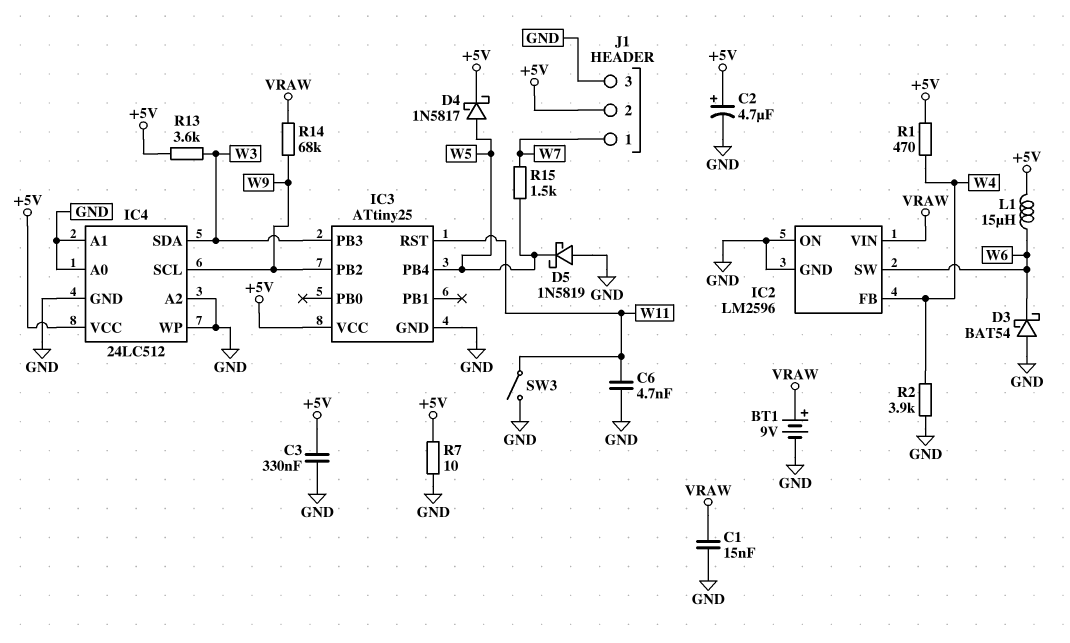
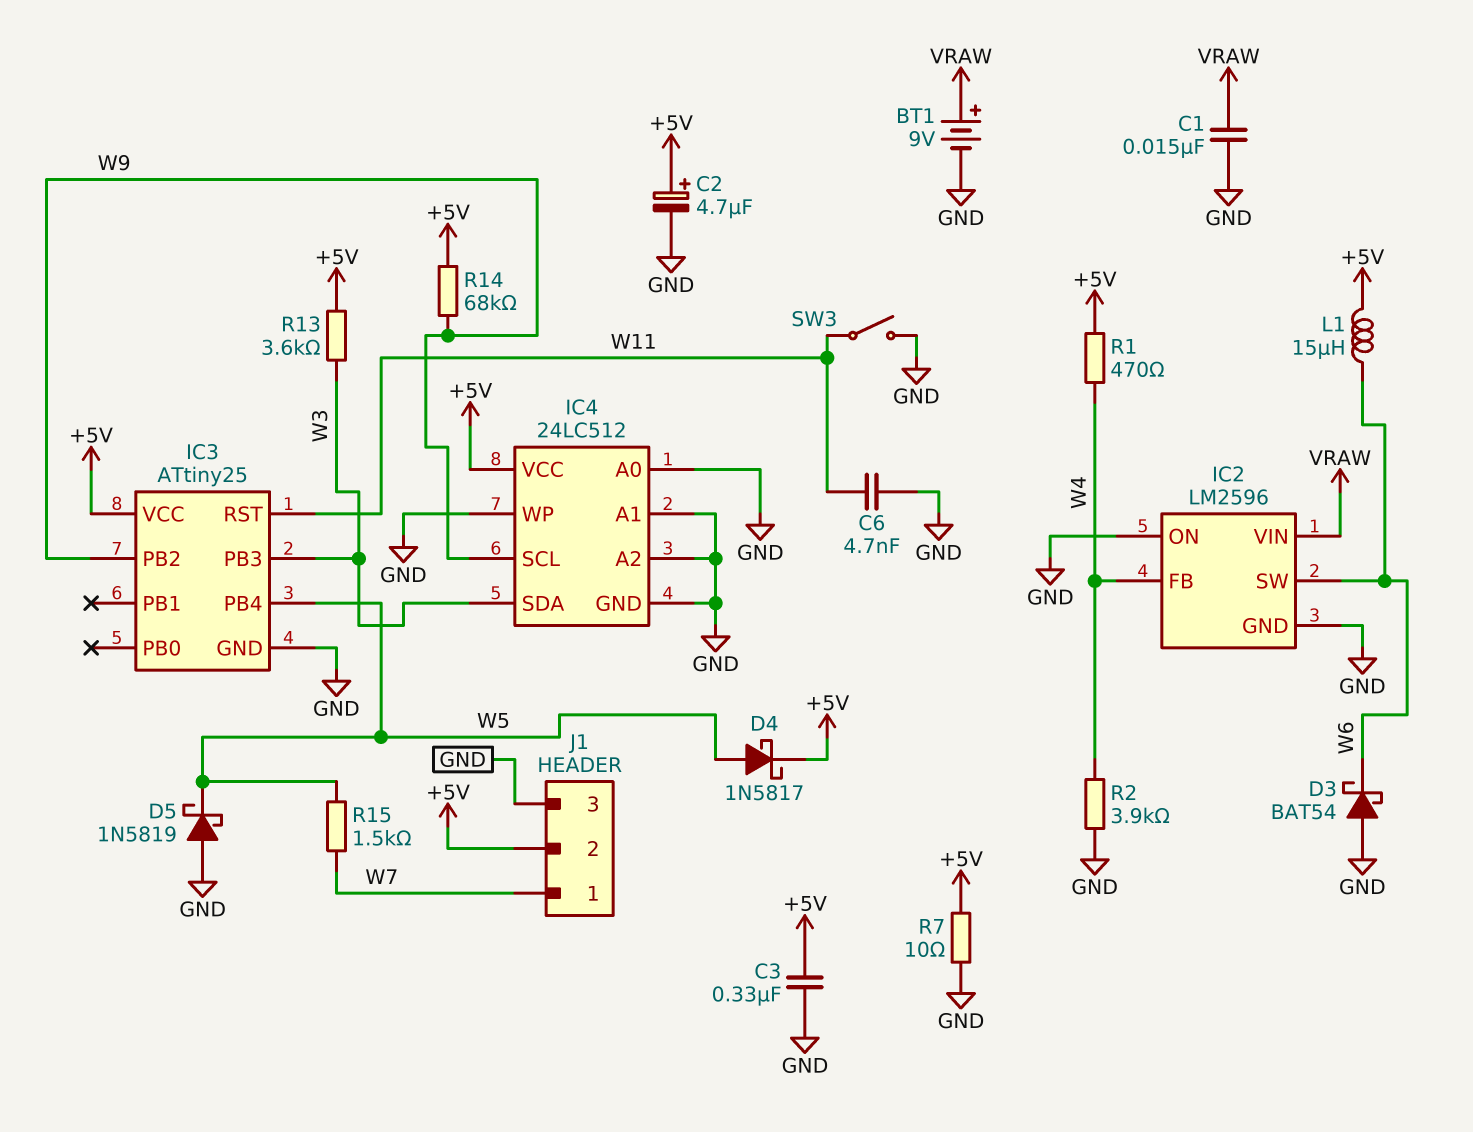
R14: 68k (VRAW, W9) -> 68k (+5V, W9)

